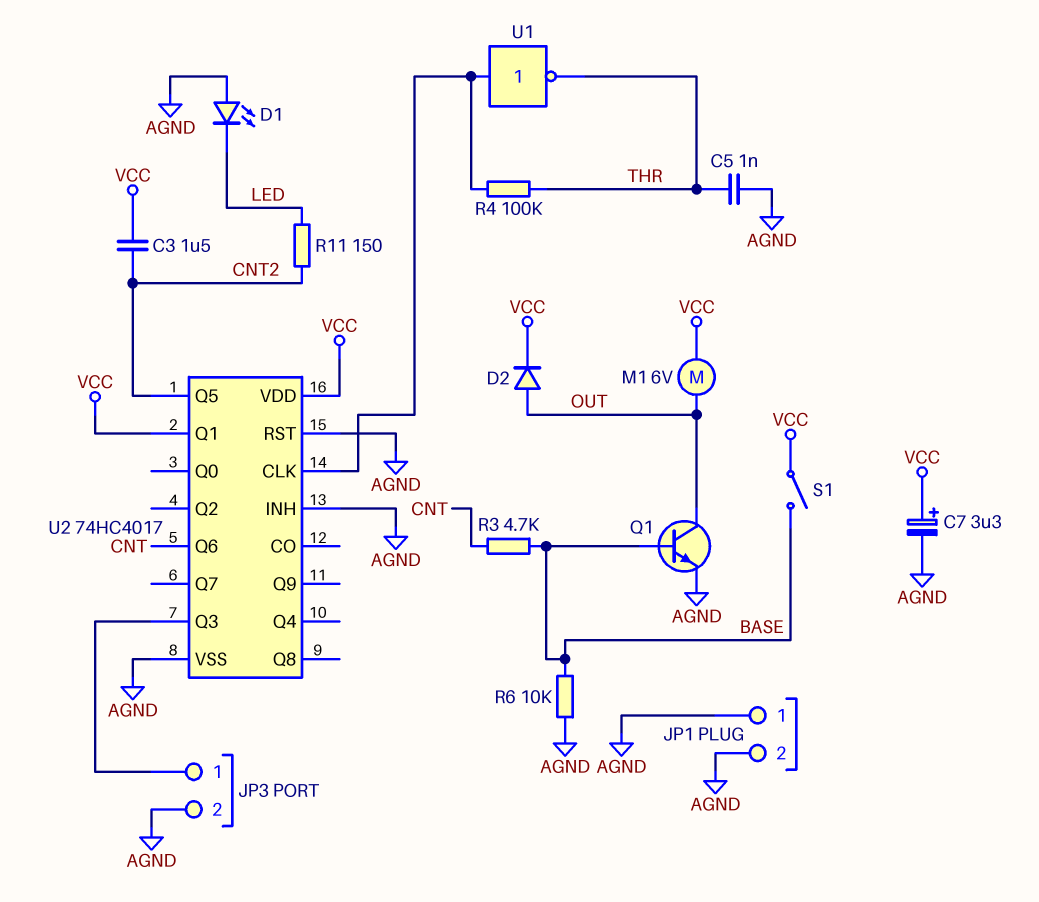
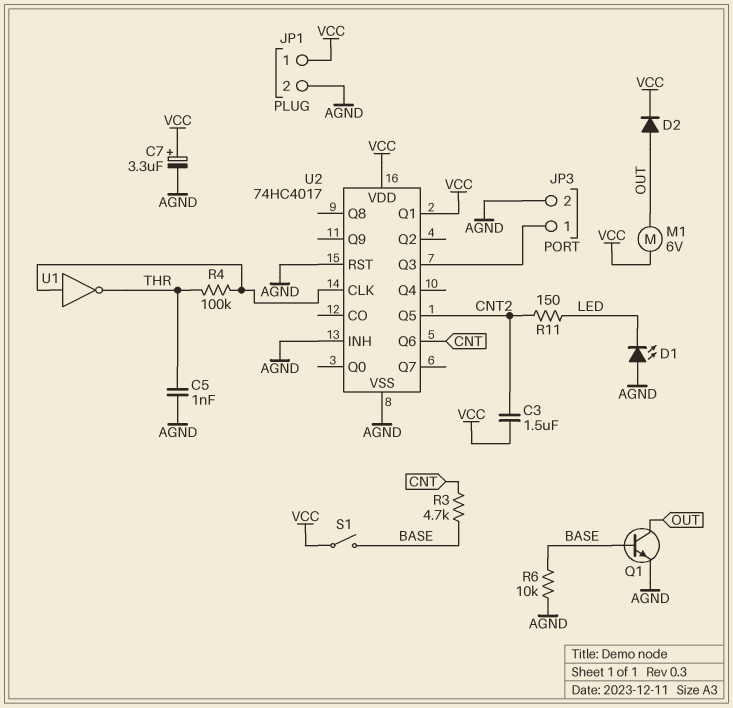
JP1 pin 1: AGND -> VCC

